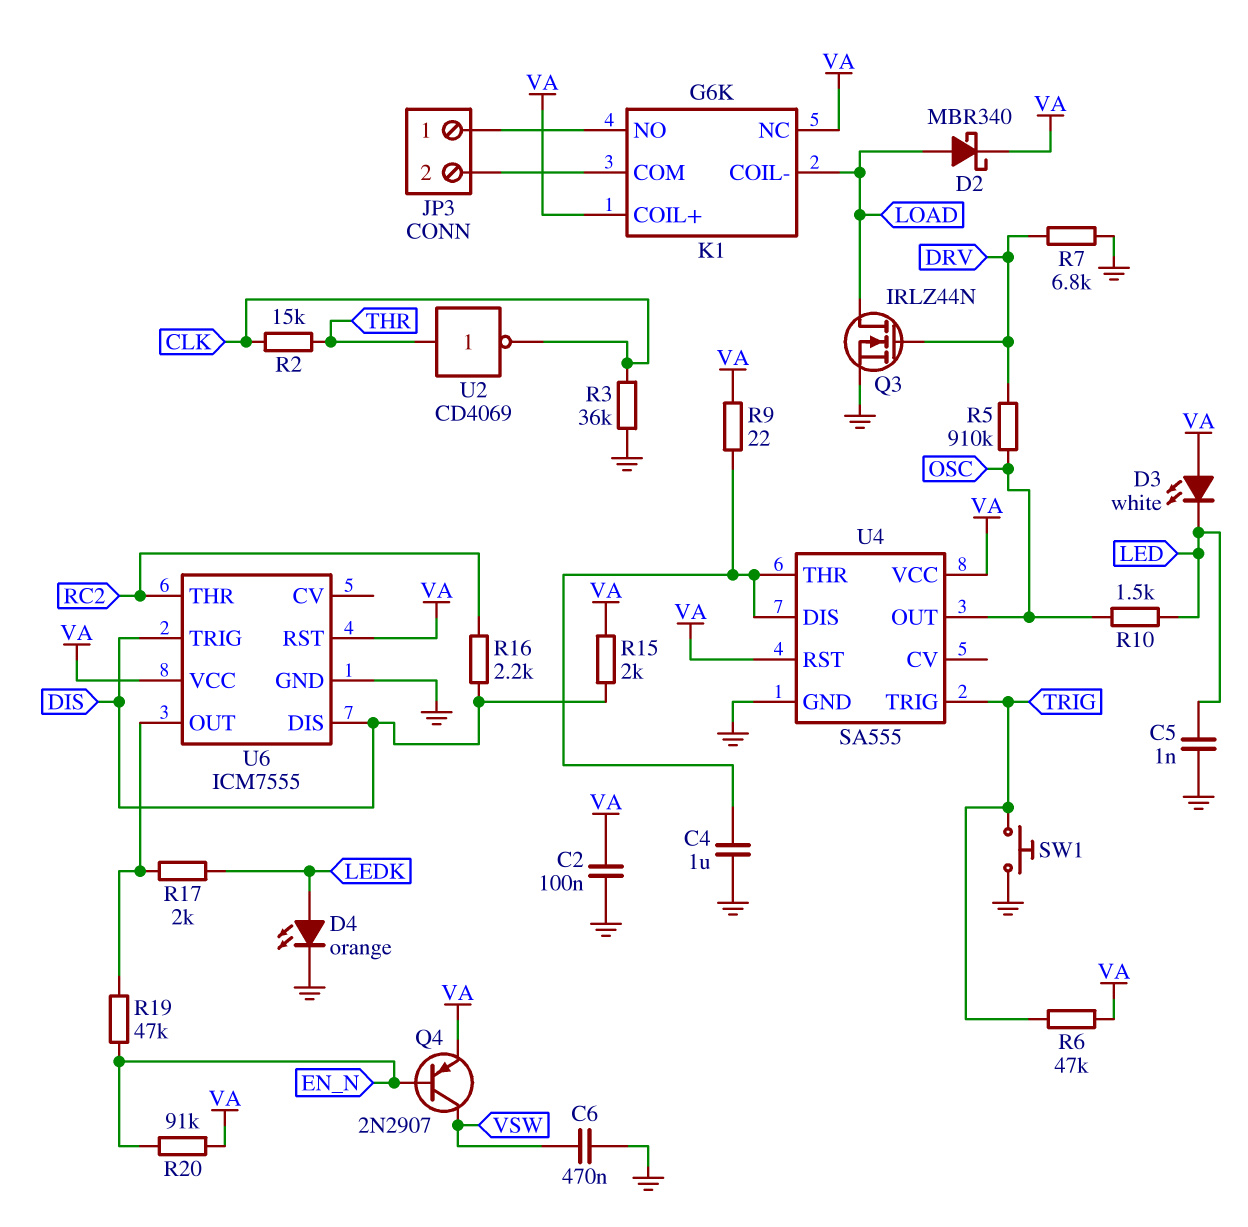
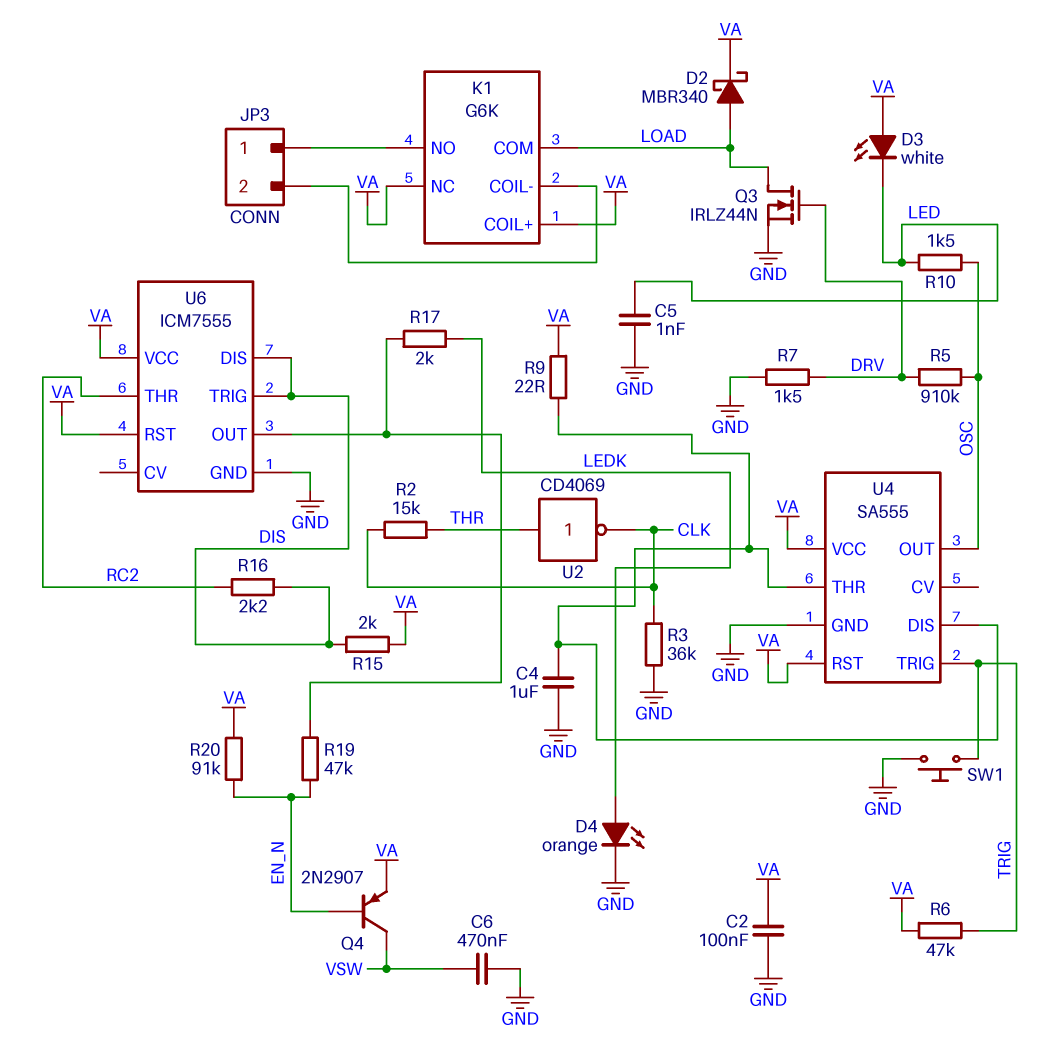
K1 pin COIL-: LOAD -> JP3/2
K1 pin COM: JP3/2 -> LOAD
R7: 6.8k (DRV, GND) -> 1.5k (DRV, GND)

